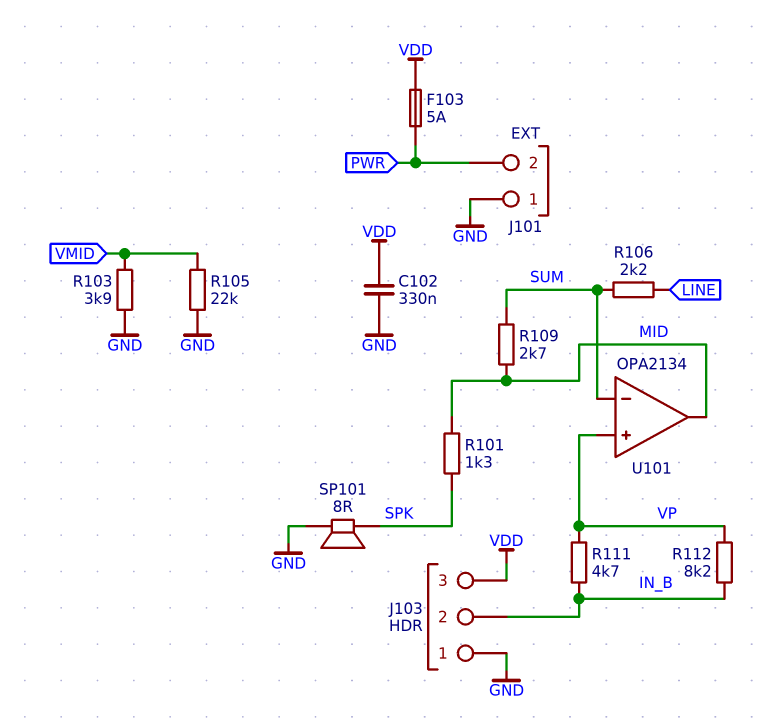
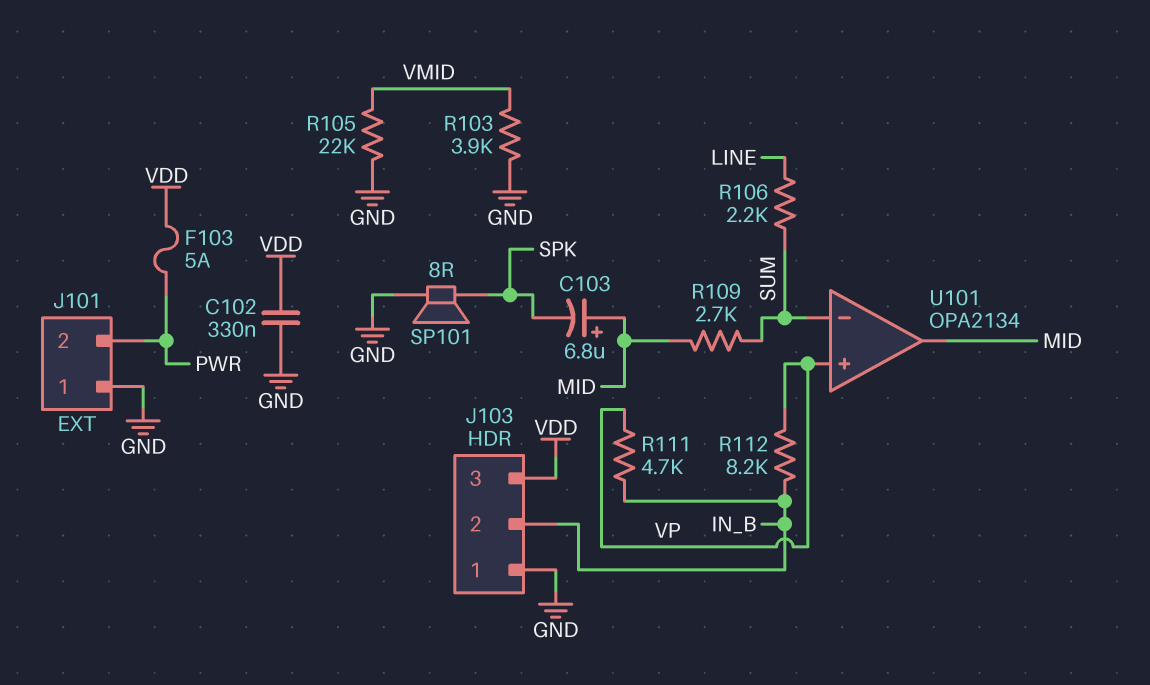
C103: none -> 6.8uF (plus MID, minus SPK)
R101: 1.3k (MID, SPK) -> none

